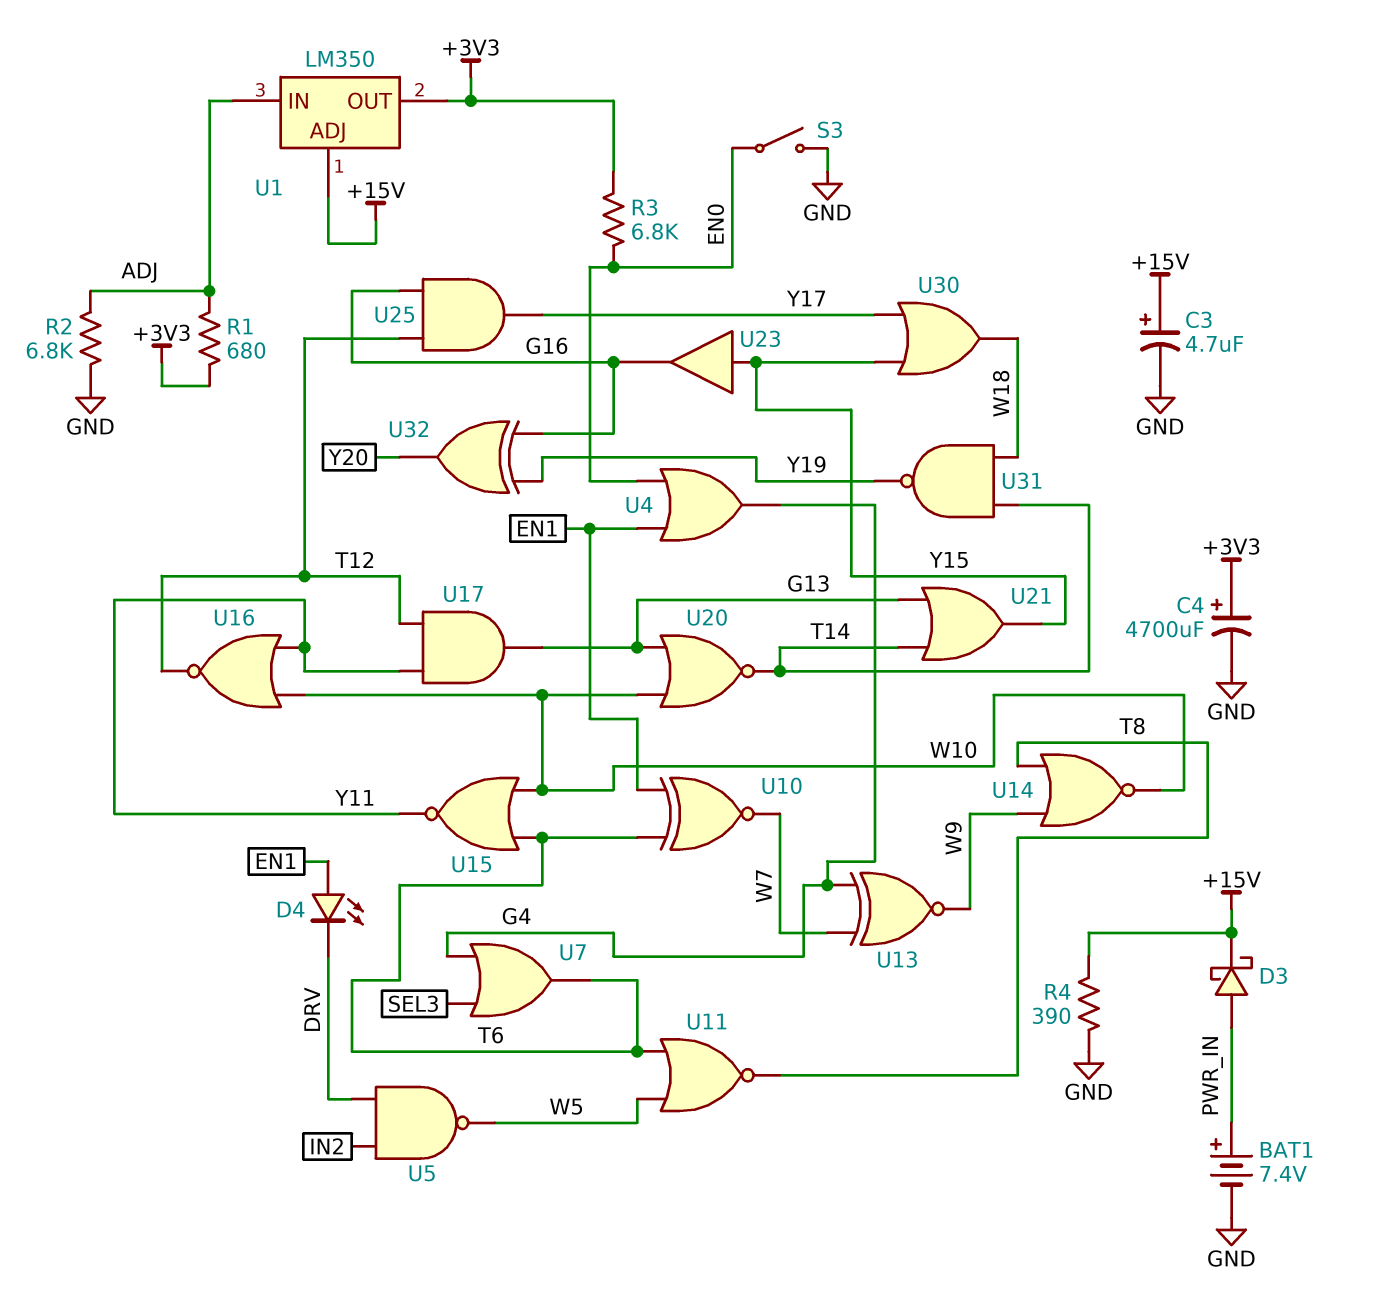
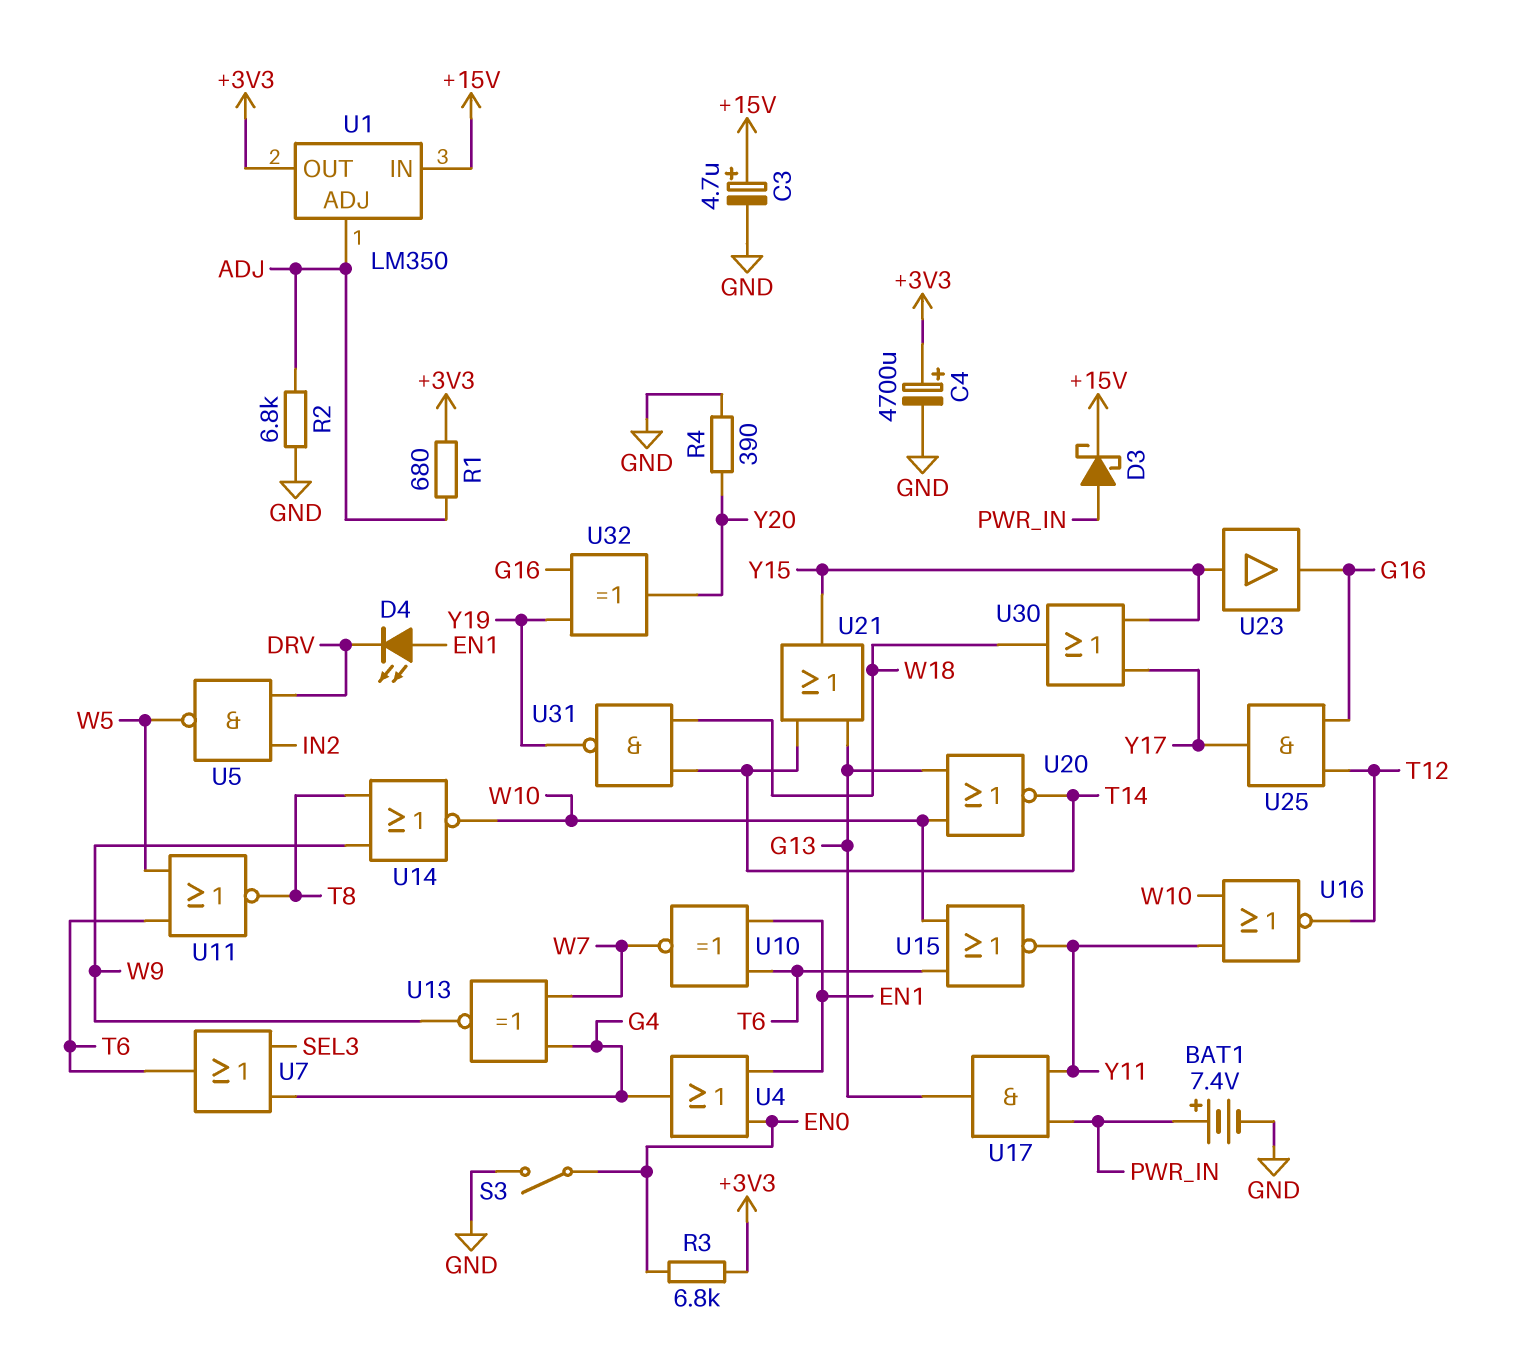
R4: 390 (+15V, GND) -> 390 (GND, Y20)
U1 pin ADJ: +15V -> ADJ
U1 pin IN: ADJ -> +15V
U17: AND (in T12, in Y11, out G13) -> AND (in PWR_IN, in Y11, out G13)

